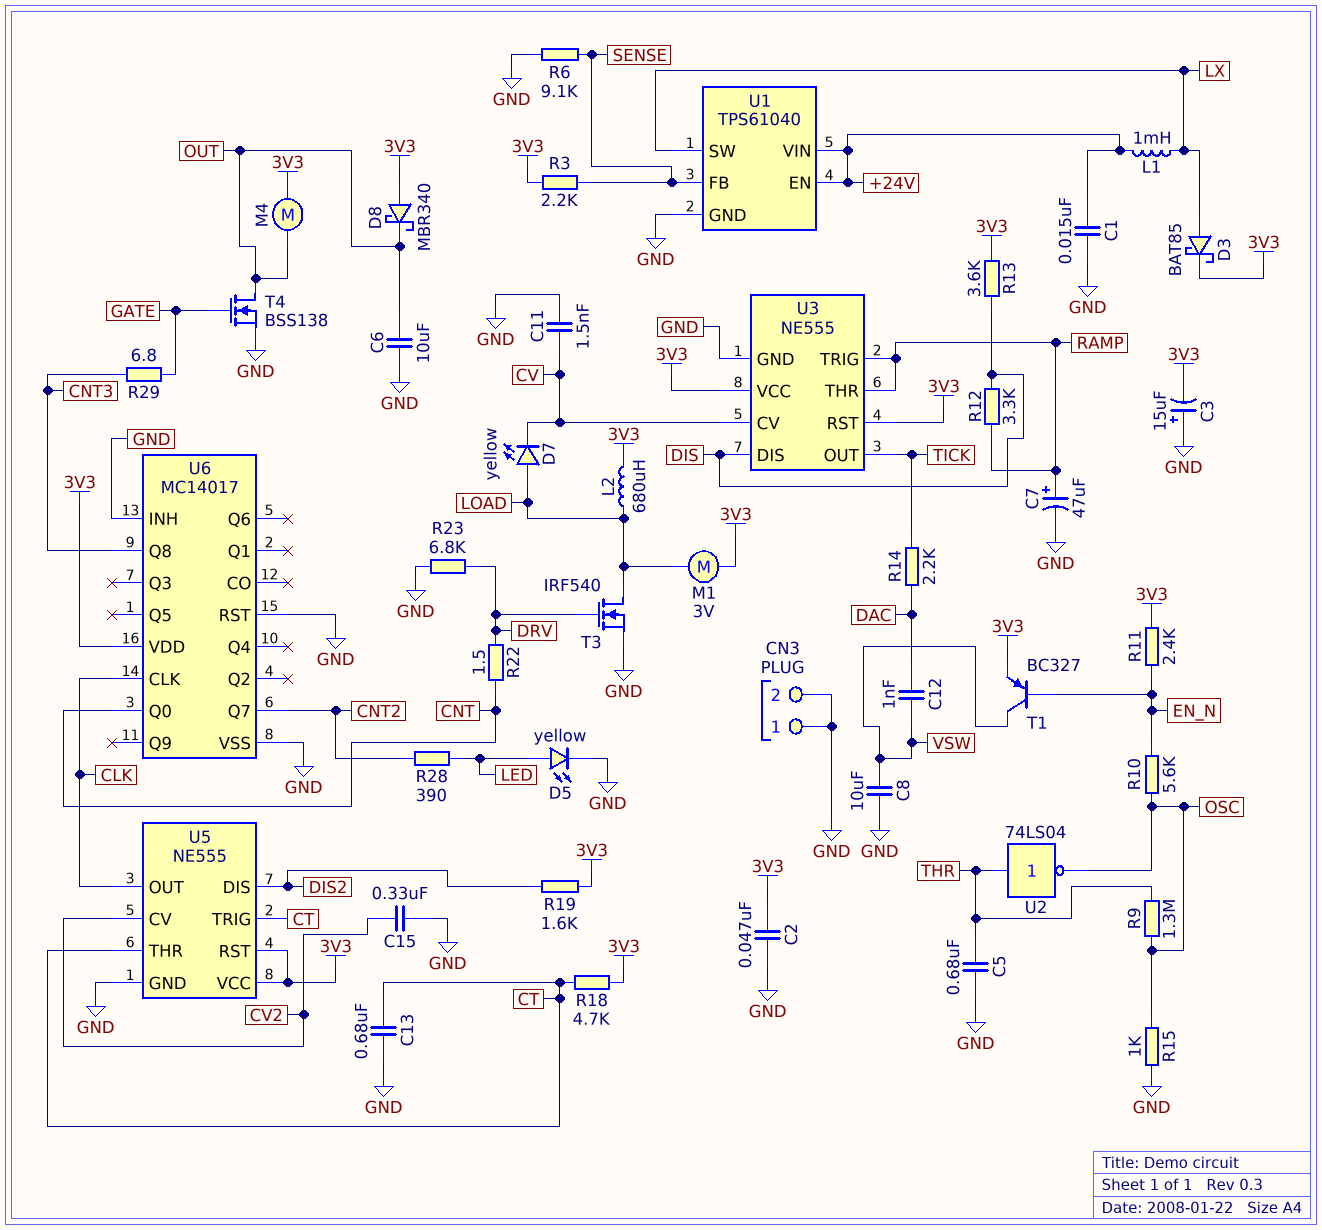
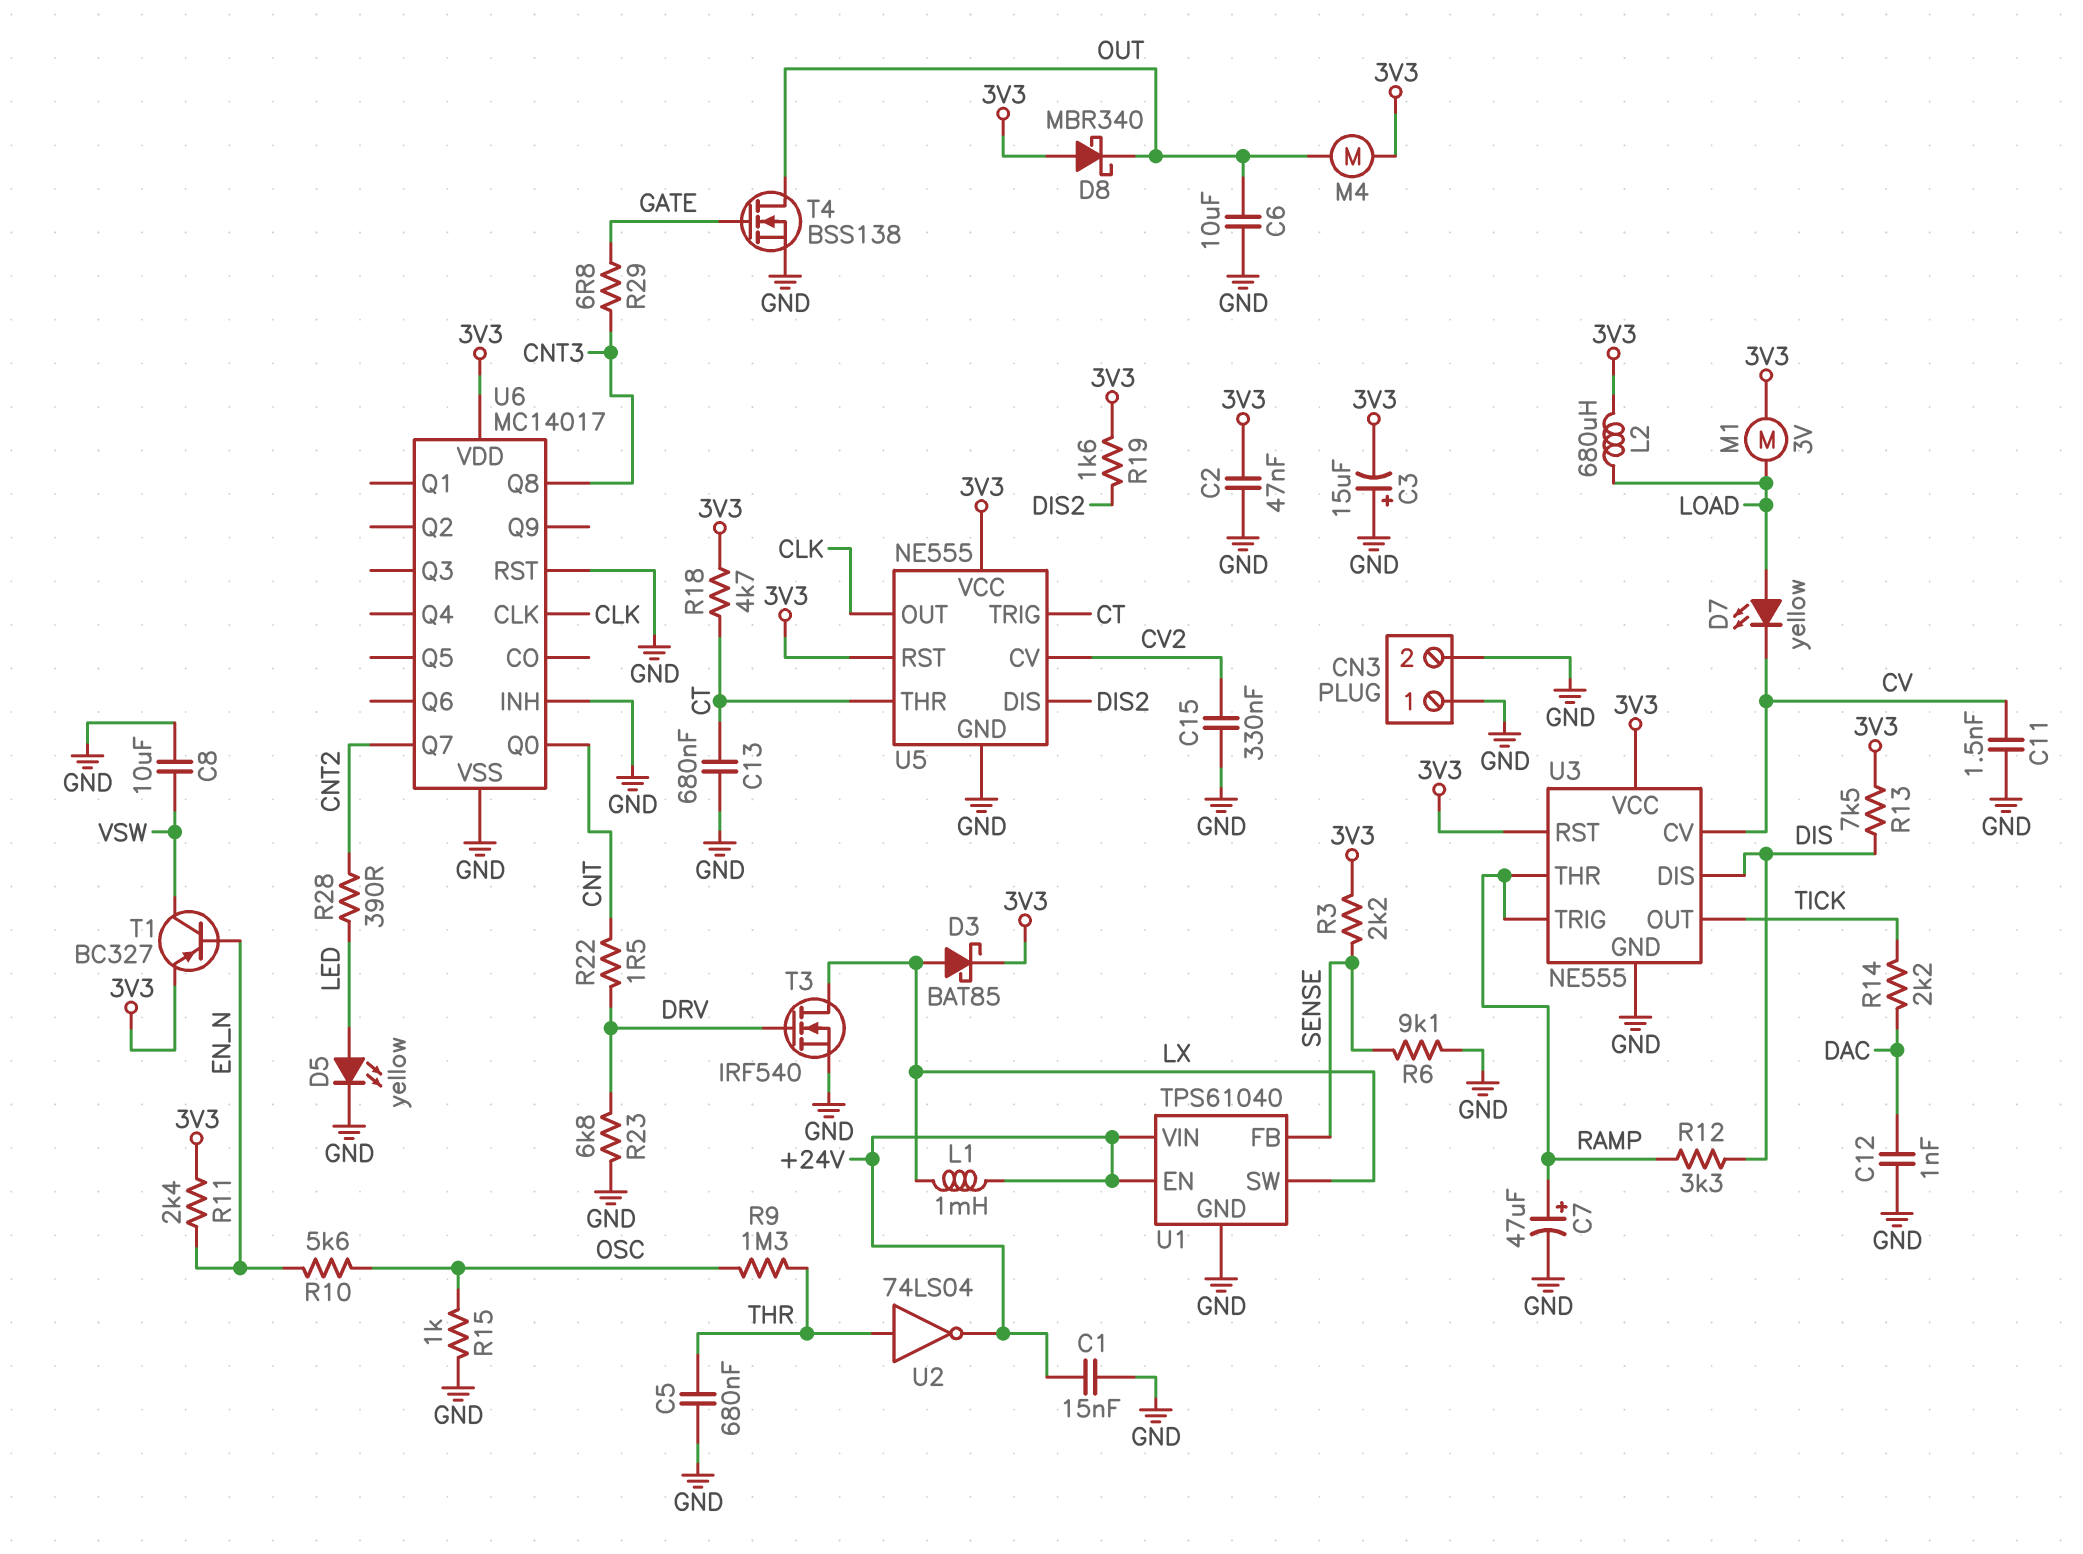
C12: 1nF (DAC, VSW) -> 1nF (DAC, GND)
R13: 3.6k (3V3, DIS) -> 7.5k (3V3, DIS)
T3: NMOS IRF540 (G DRV, D LOAD, S GND) -> NMOS IRF540 (G DRV, D LX, S GND)
U2: NOT 74LS04 (in THR, out OSC) -> NOT 74LS04 (in THR, out +24V)

